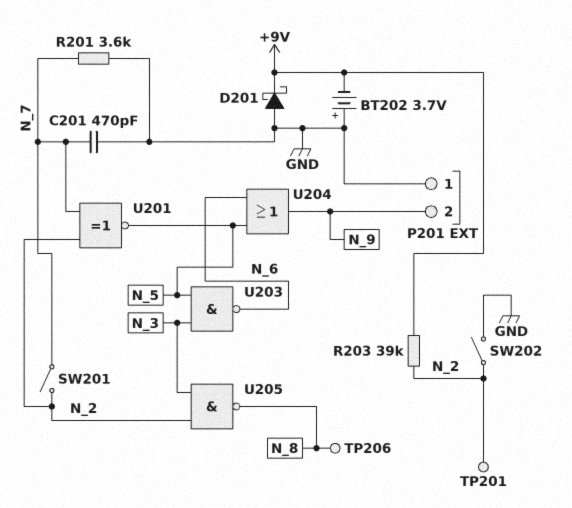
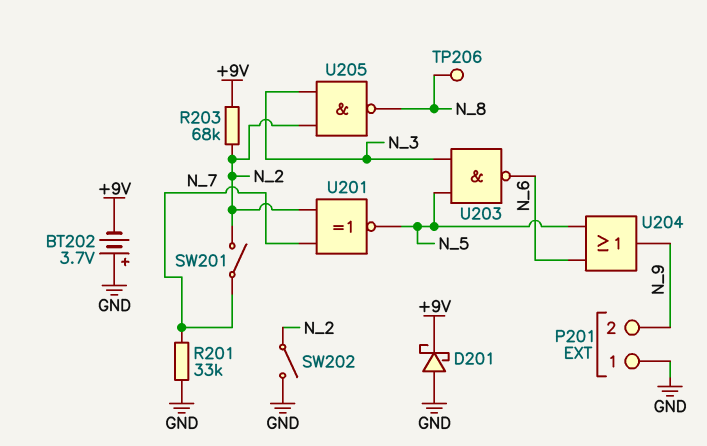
C201: 470pF (GND, N_7) -> none
R201: 3.6k (GND, N_7) -> 33k (GND, N_7)
R203: 39k (+9V, N_2) -> 68k (+9V, N_2)
TP201: test point (N_2) -> none

